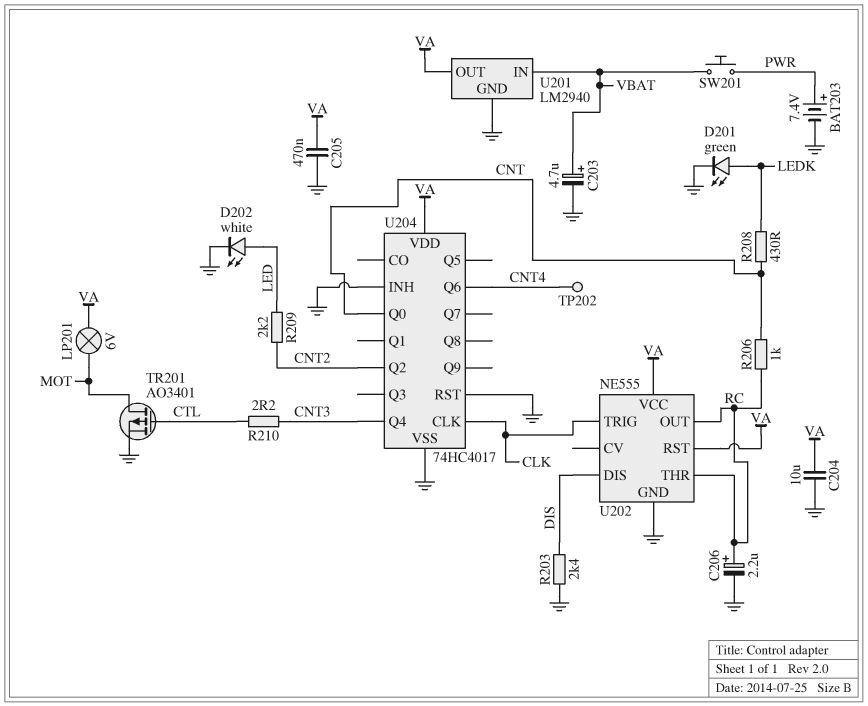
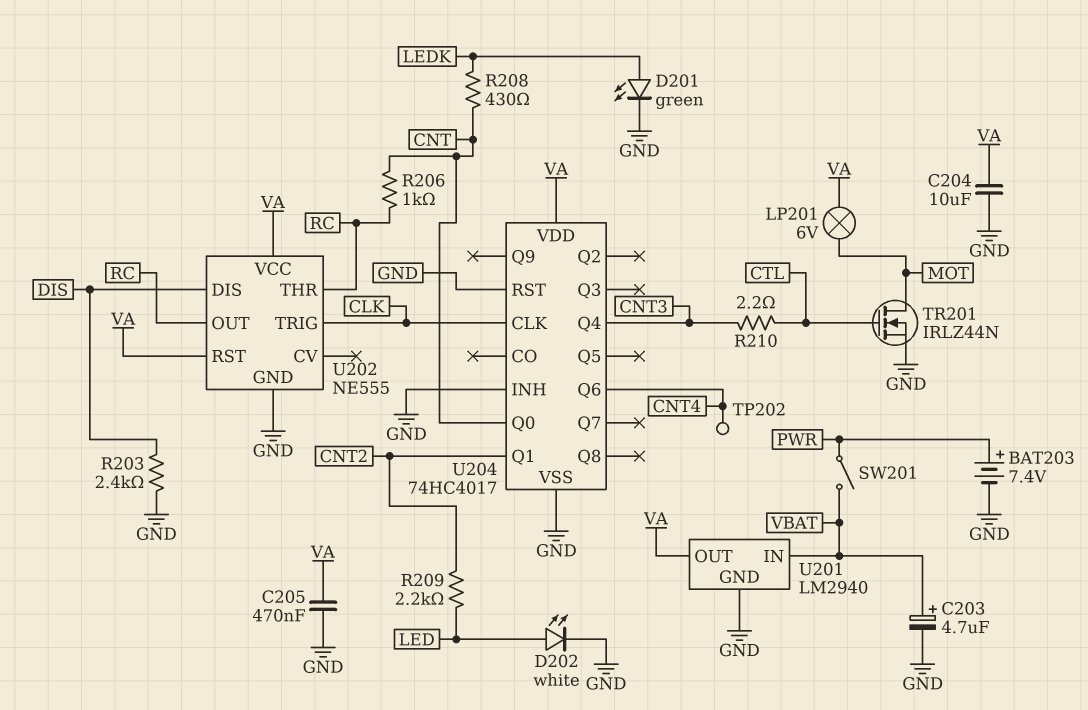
C206: 2.2uF (plus RC, minus GND) -> none
SW201: button (PWR, VBAT) -> switch (PWR, VBAT)
TR201: PMOS AO3401 (G CTL, D MOT, S GND) -> NMOS IRLZ44N (G CTL, D MOT, S GND)
U204 pin Q1: none -> CNT2
U204 pin Q2: CNT2 -> none

